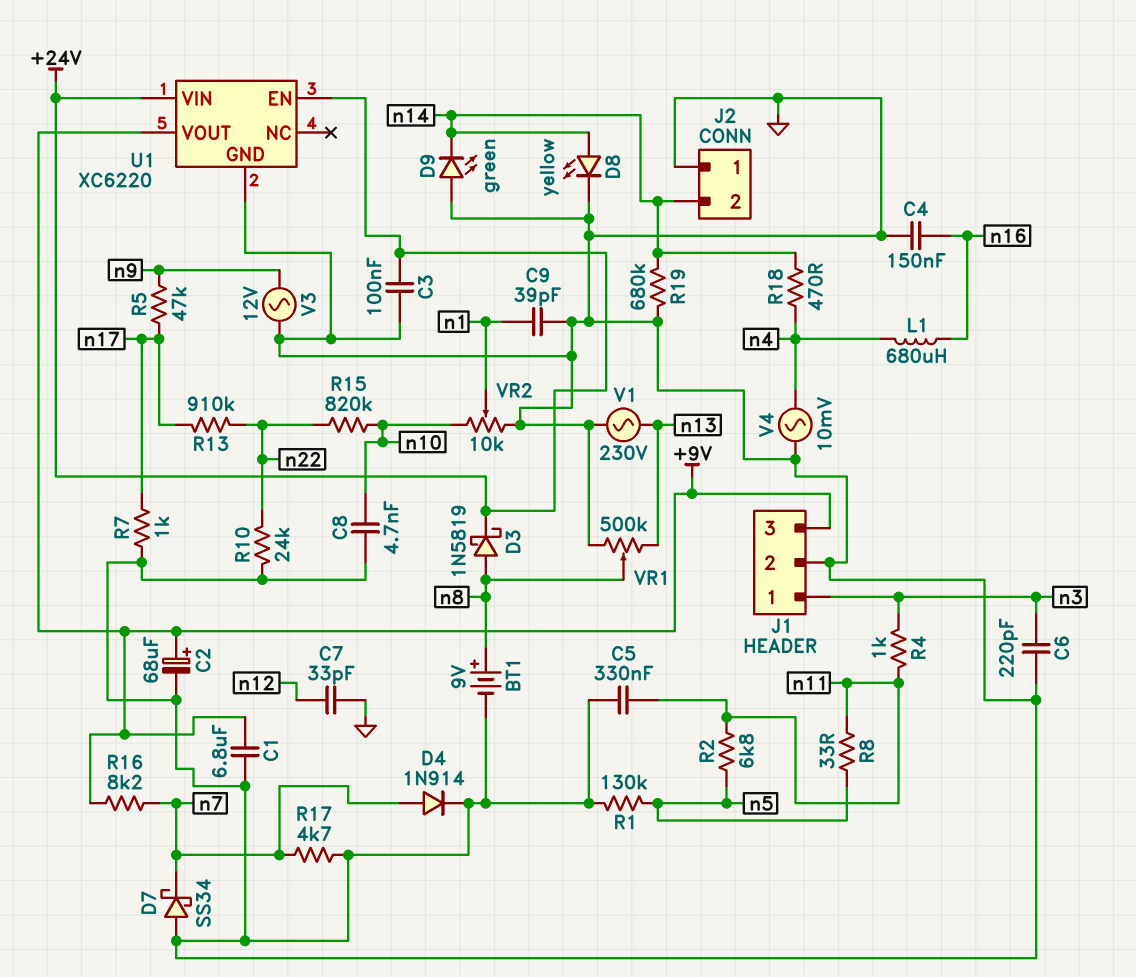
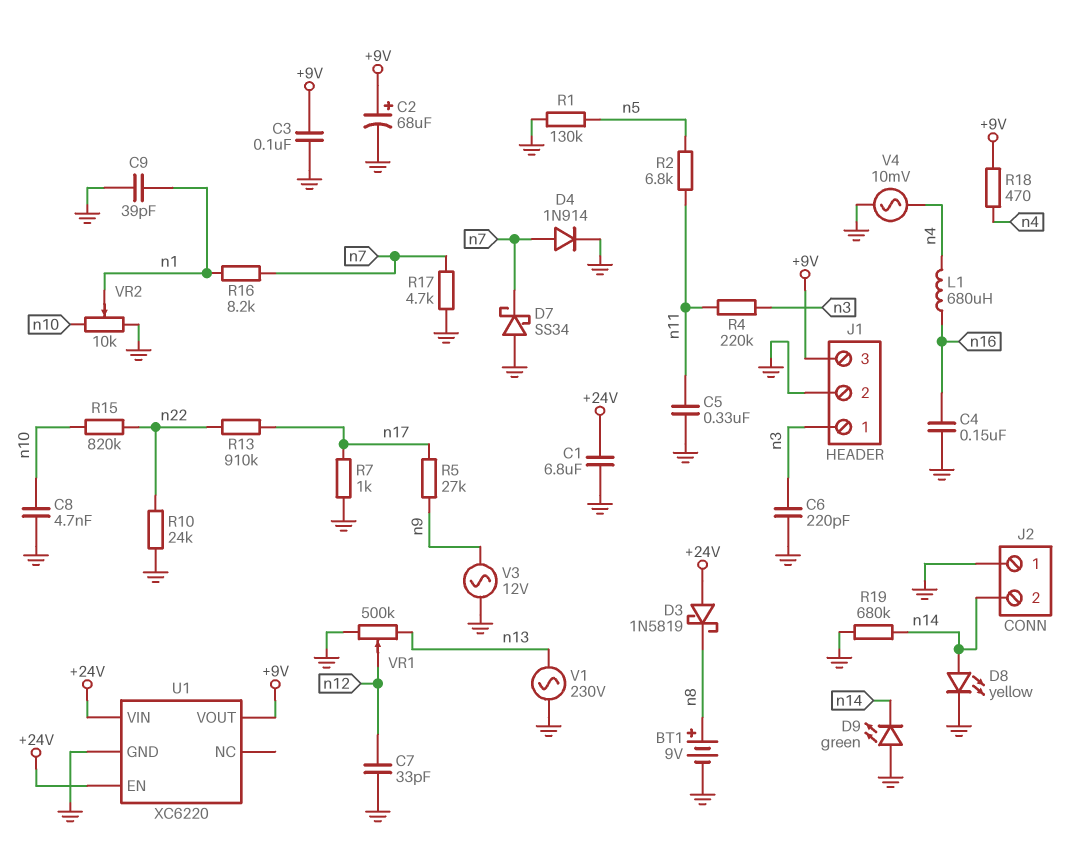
C1: 6.8uF (+9V, GND) -> 6.8uF (+24V, GND)
C3: 100nF (+24V, GND) -> 100nF (+9V, GND)
D3: schottky 1N5819 (A n8, K +24V) -> schottky 1N5819 (A +24V, K n8)
R4: 1k (n3, n11) -> 220k (n3, n11)
R5: 47k (n9, n17) -> 27k (n9, n17)
R8: 33 (n5, n11) -> none
R16: 8.2k (+9V, n7) -> 8.2k (n1, n7)
R18: 470 (n4, n14) -> 470 (+9V, n4)
VR1: 500k (GND, n13, wiper n8) -> 500k (GND, n13, wiper n12)

